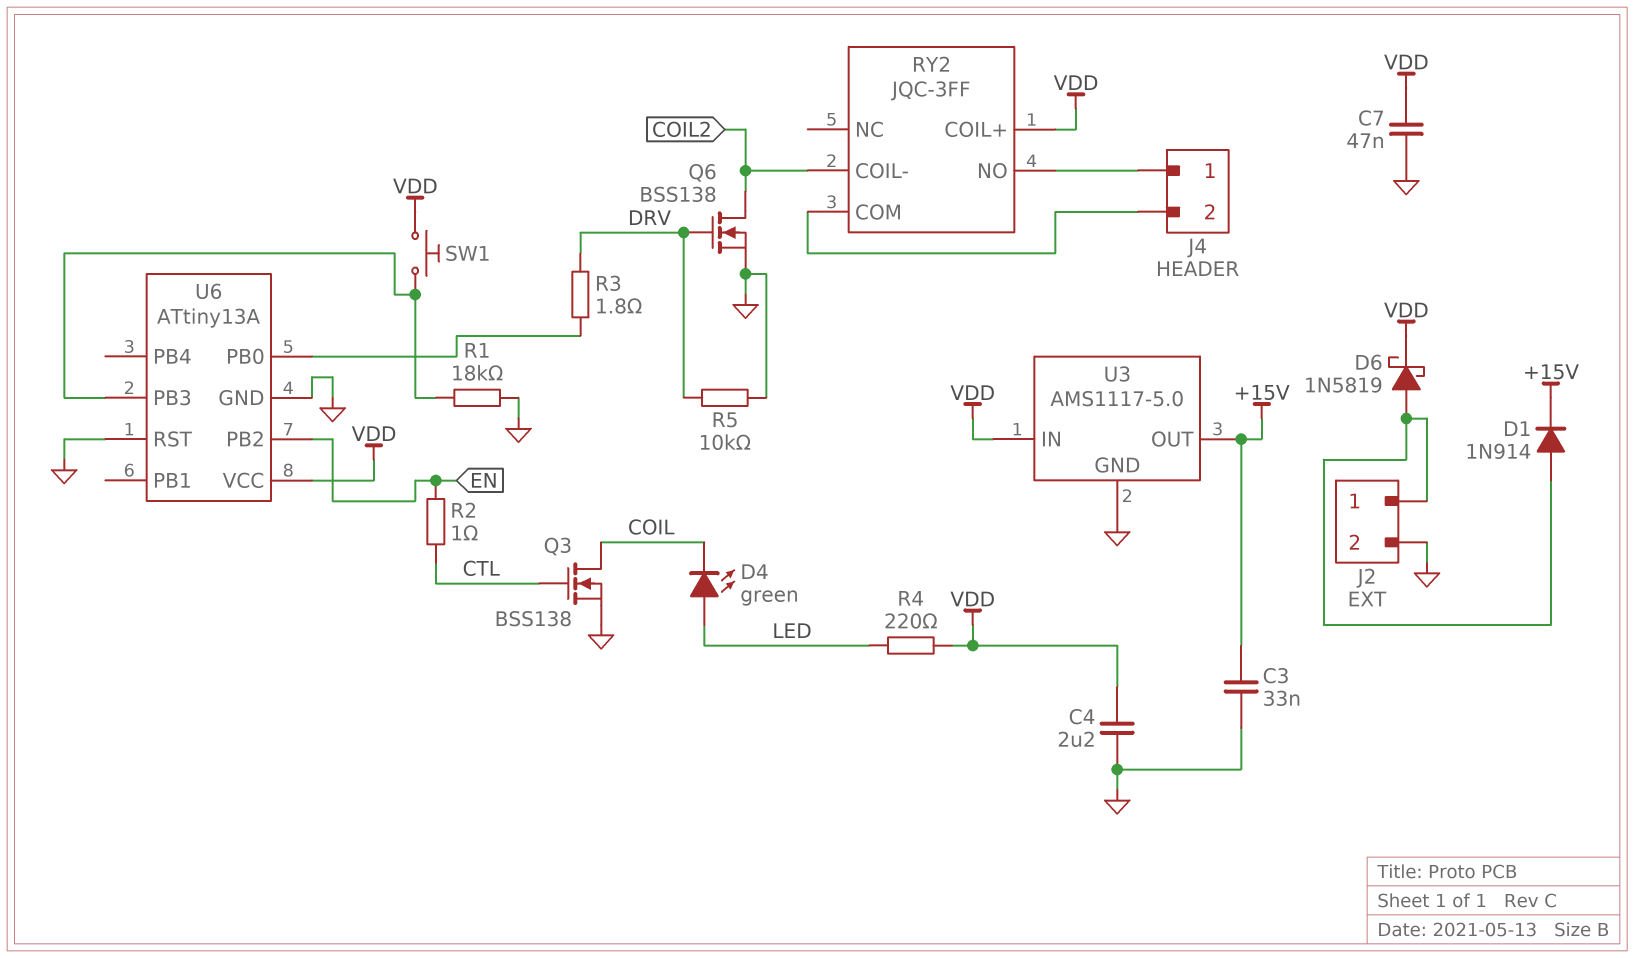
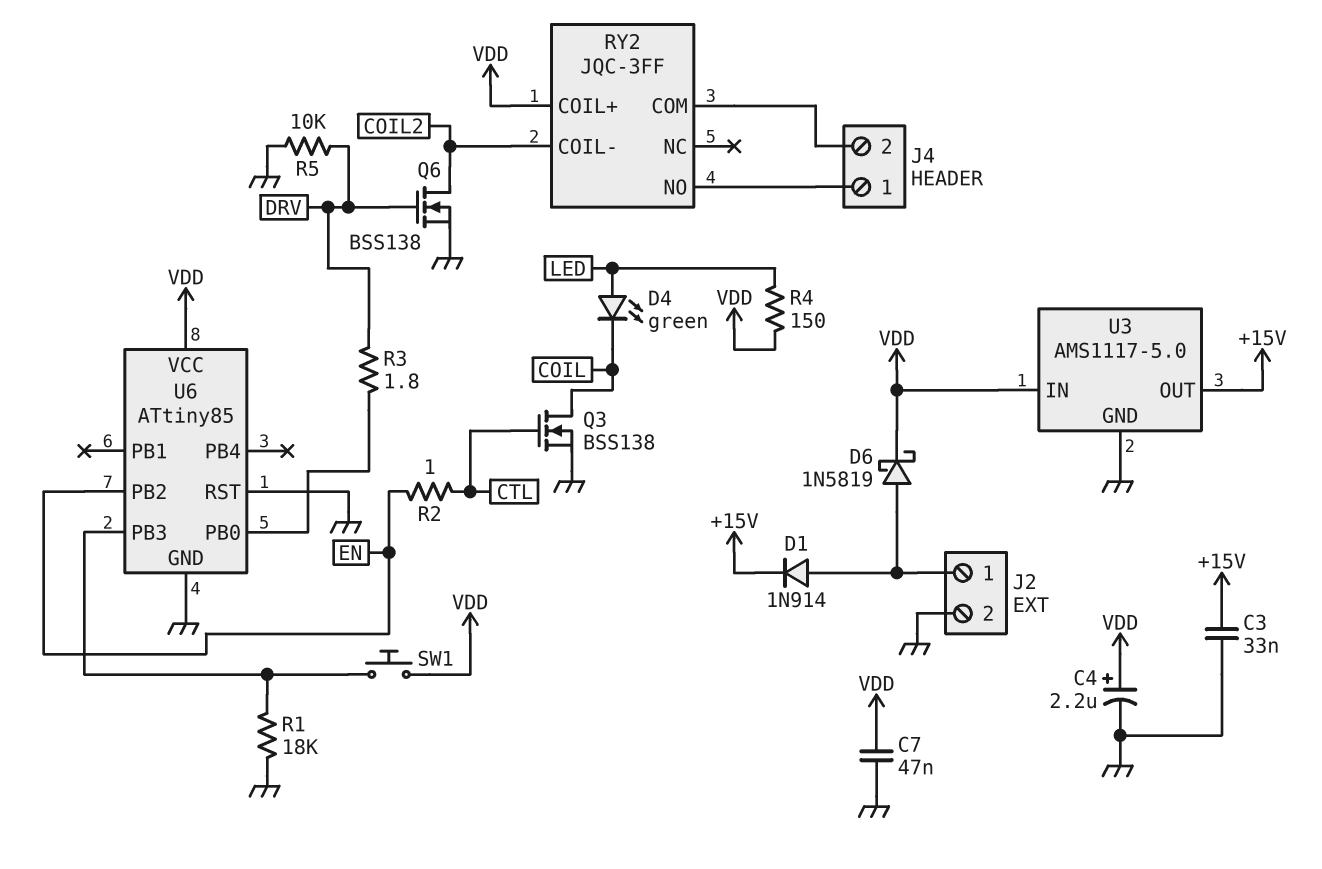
C4: 2.2uF (GND, VDD) -> 2.2uF (plus VDD, minus GND)
R4: 220 (LED, VDD) -> 150 (LED, VDD)
U6: ATtiny13A -> ATtiny85

